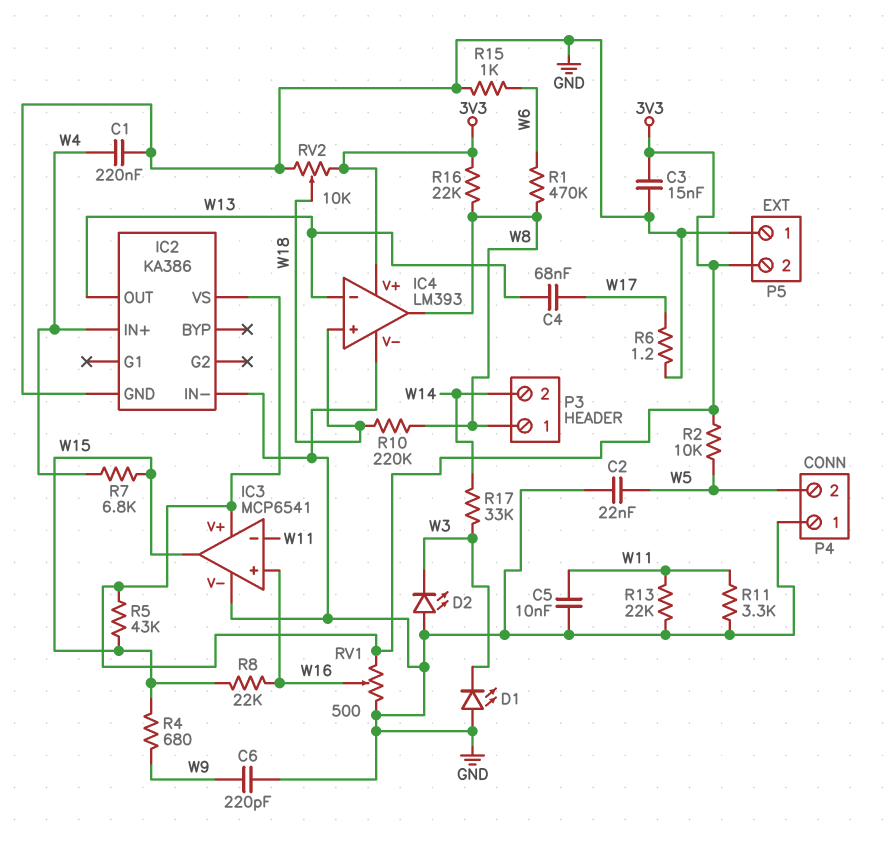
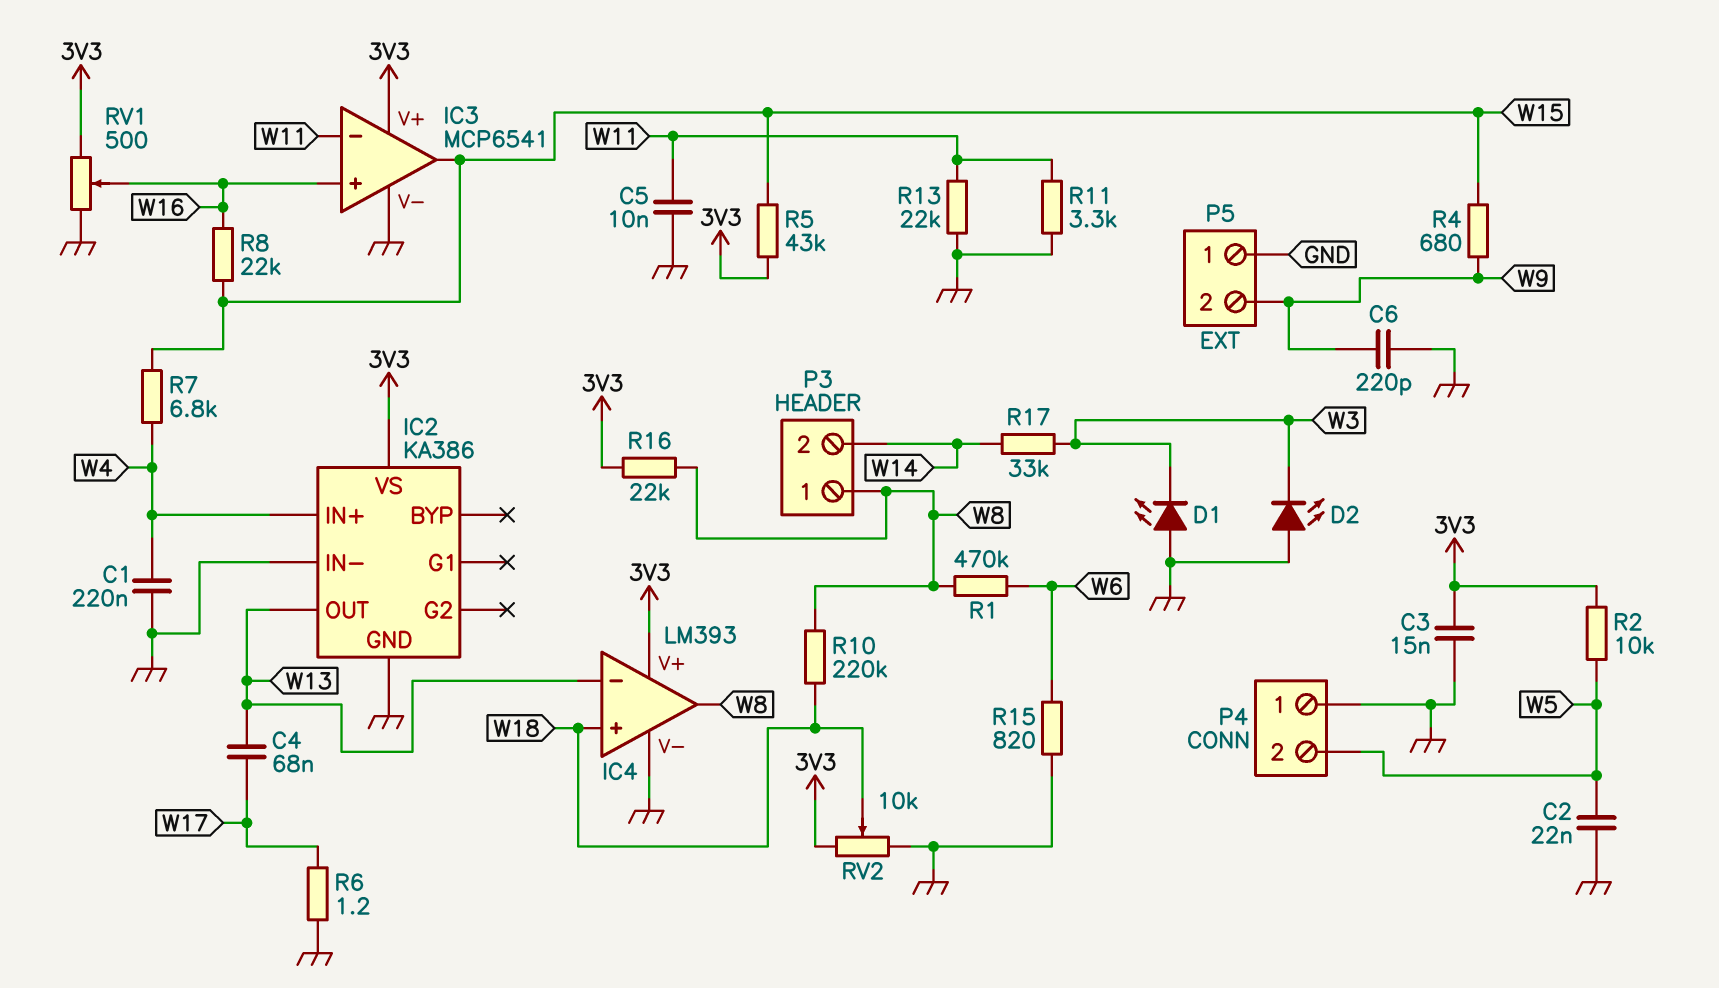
P5 pin 2: 3V3 -> W9
R15: 1k (GND, W6) -> 820 (GND, W6)

